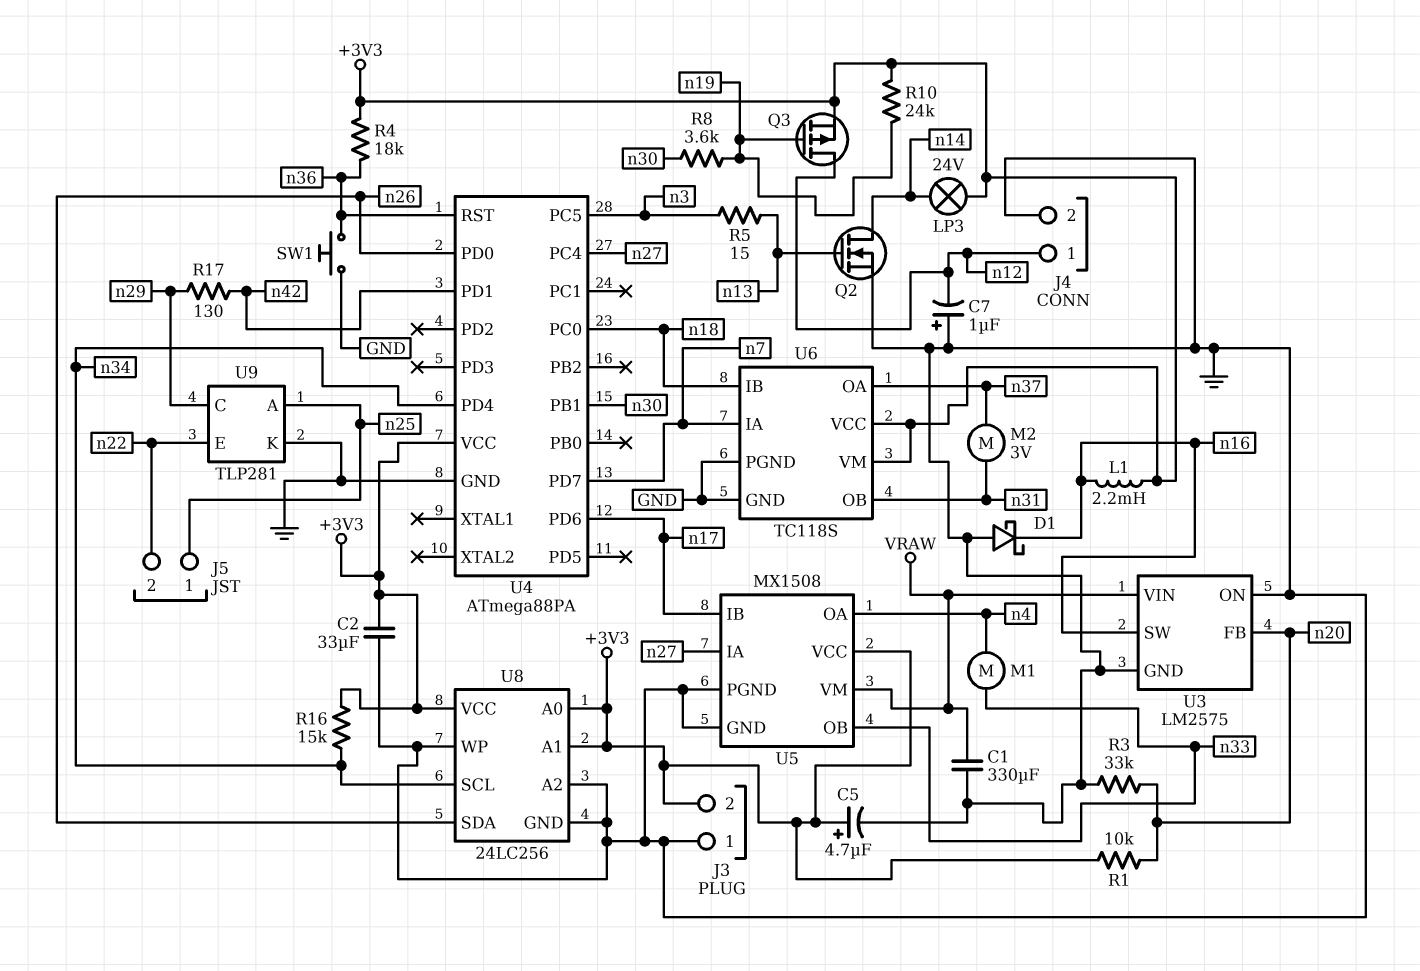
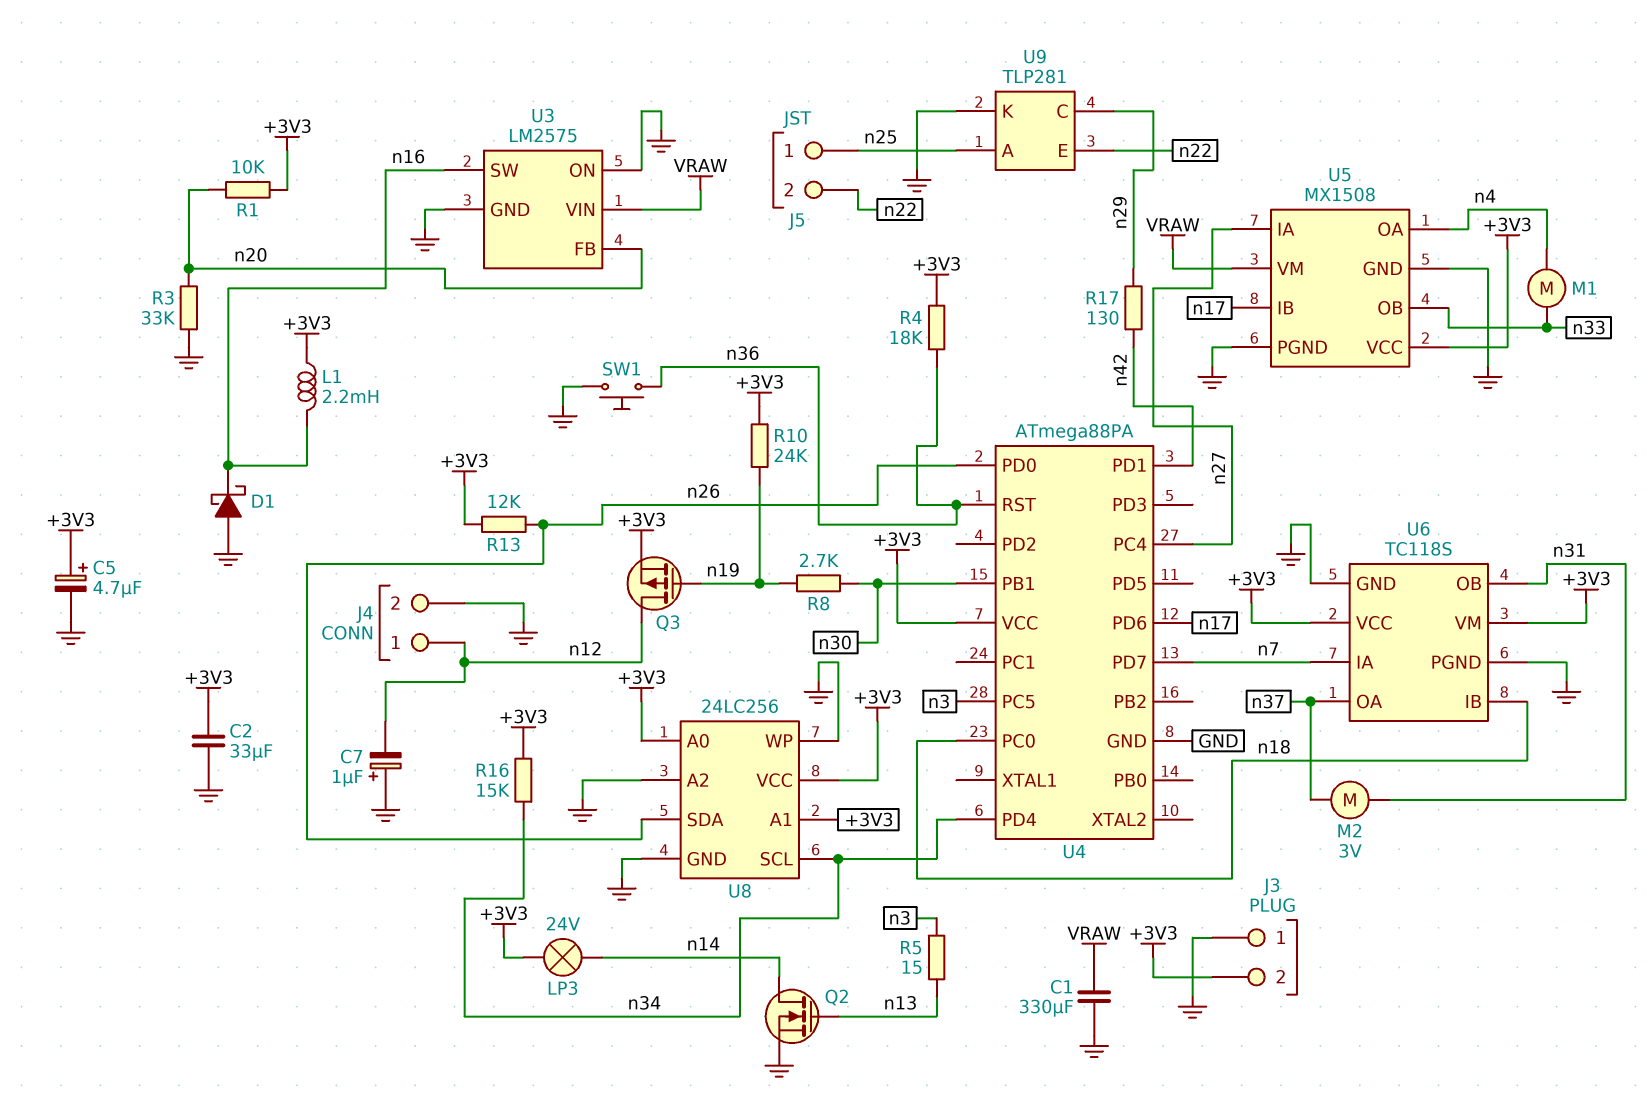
R8: 3.6k (n19, n30) -> 2.7k (n19, n30)
R13: none -> 12k (+3V3, n26)

